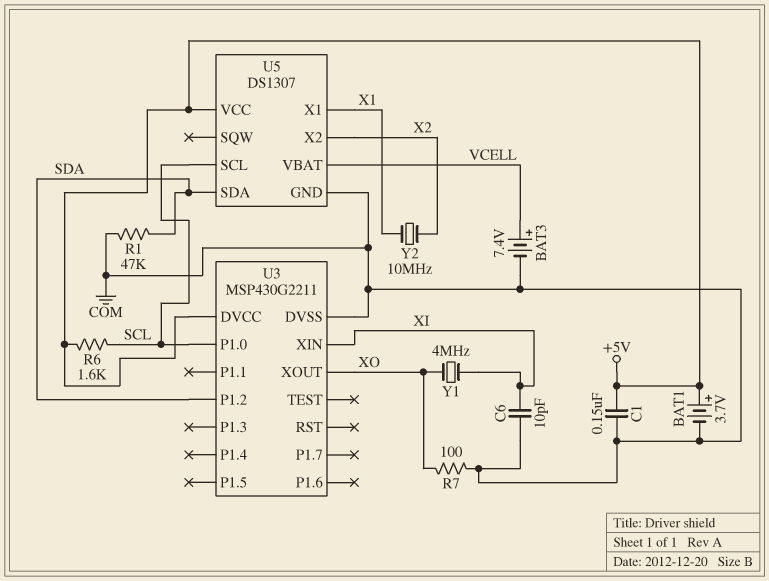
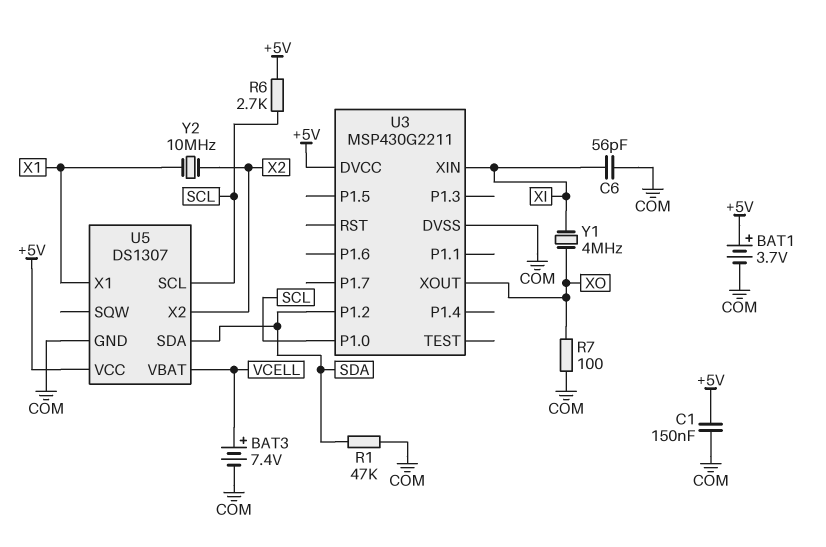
C6: 10pF (COM, XI) -> 56pF (COM, XI)
R6: 1.6k (+5V, SCL) -> 2.7k (+5V, SCL)

